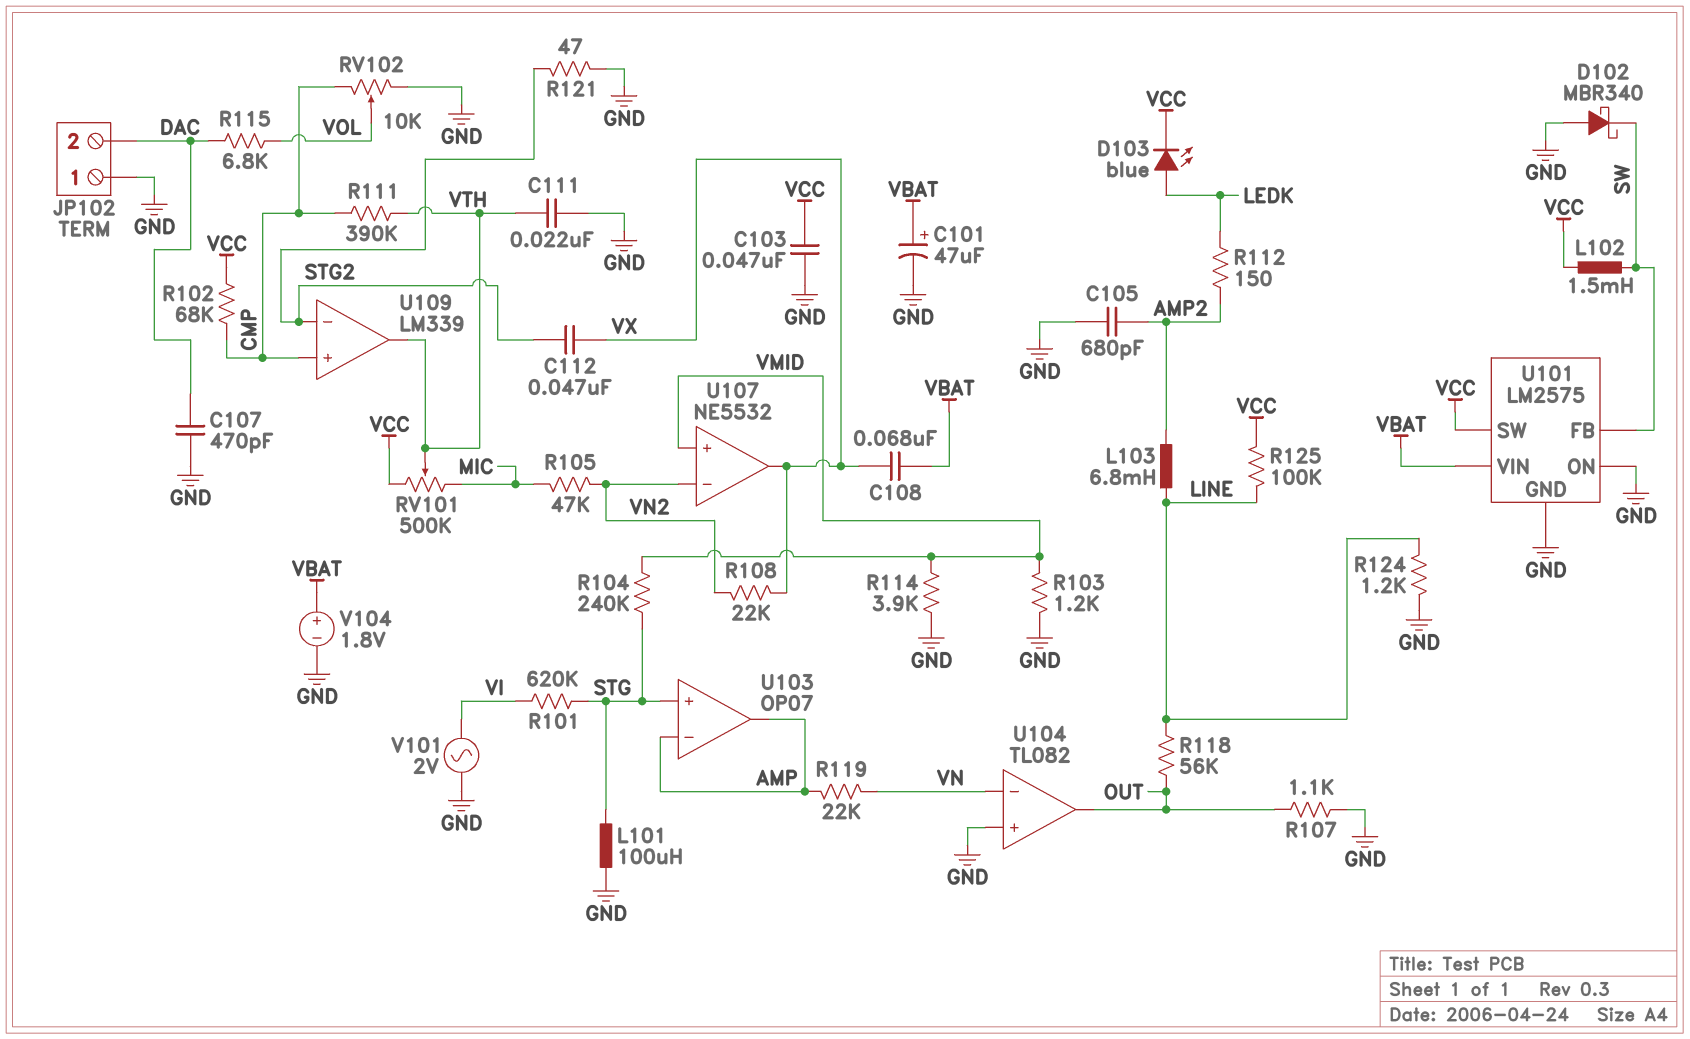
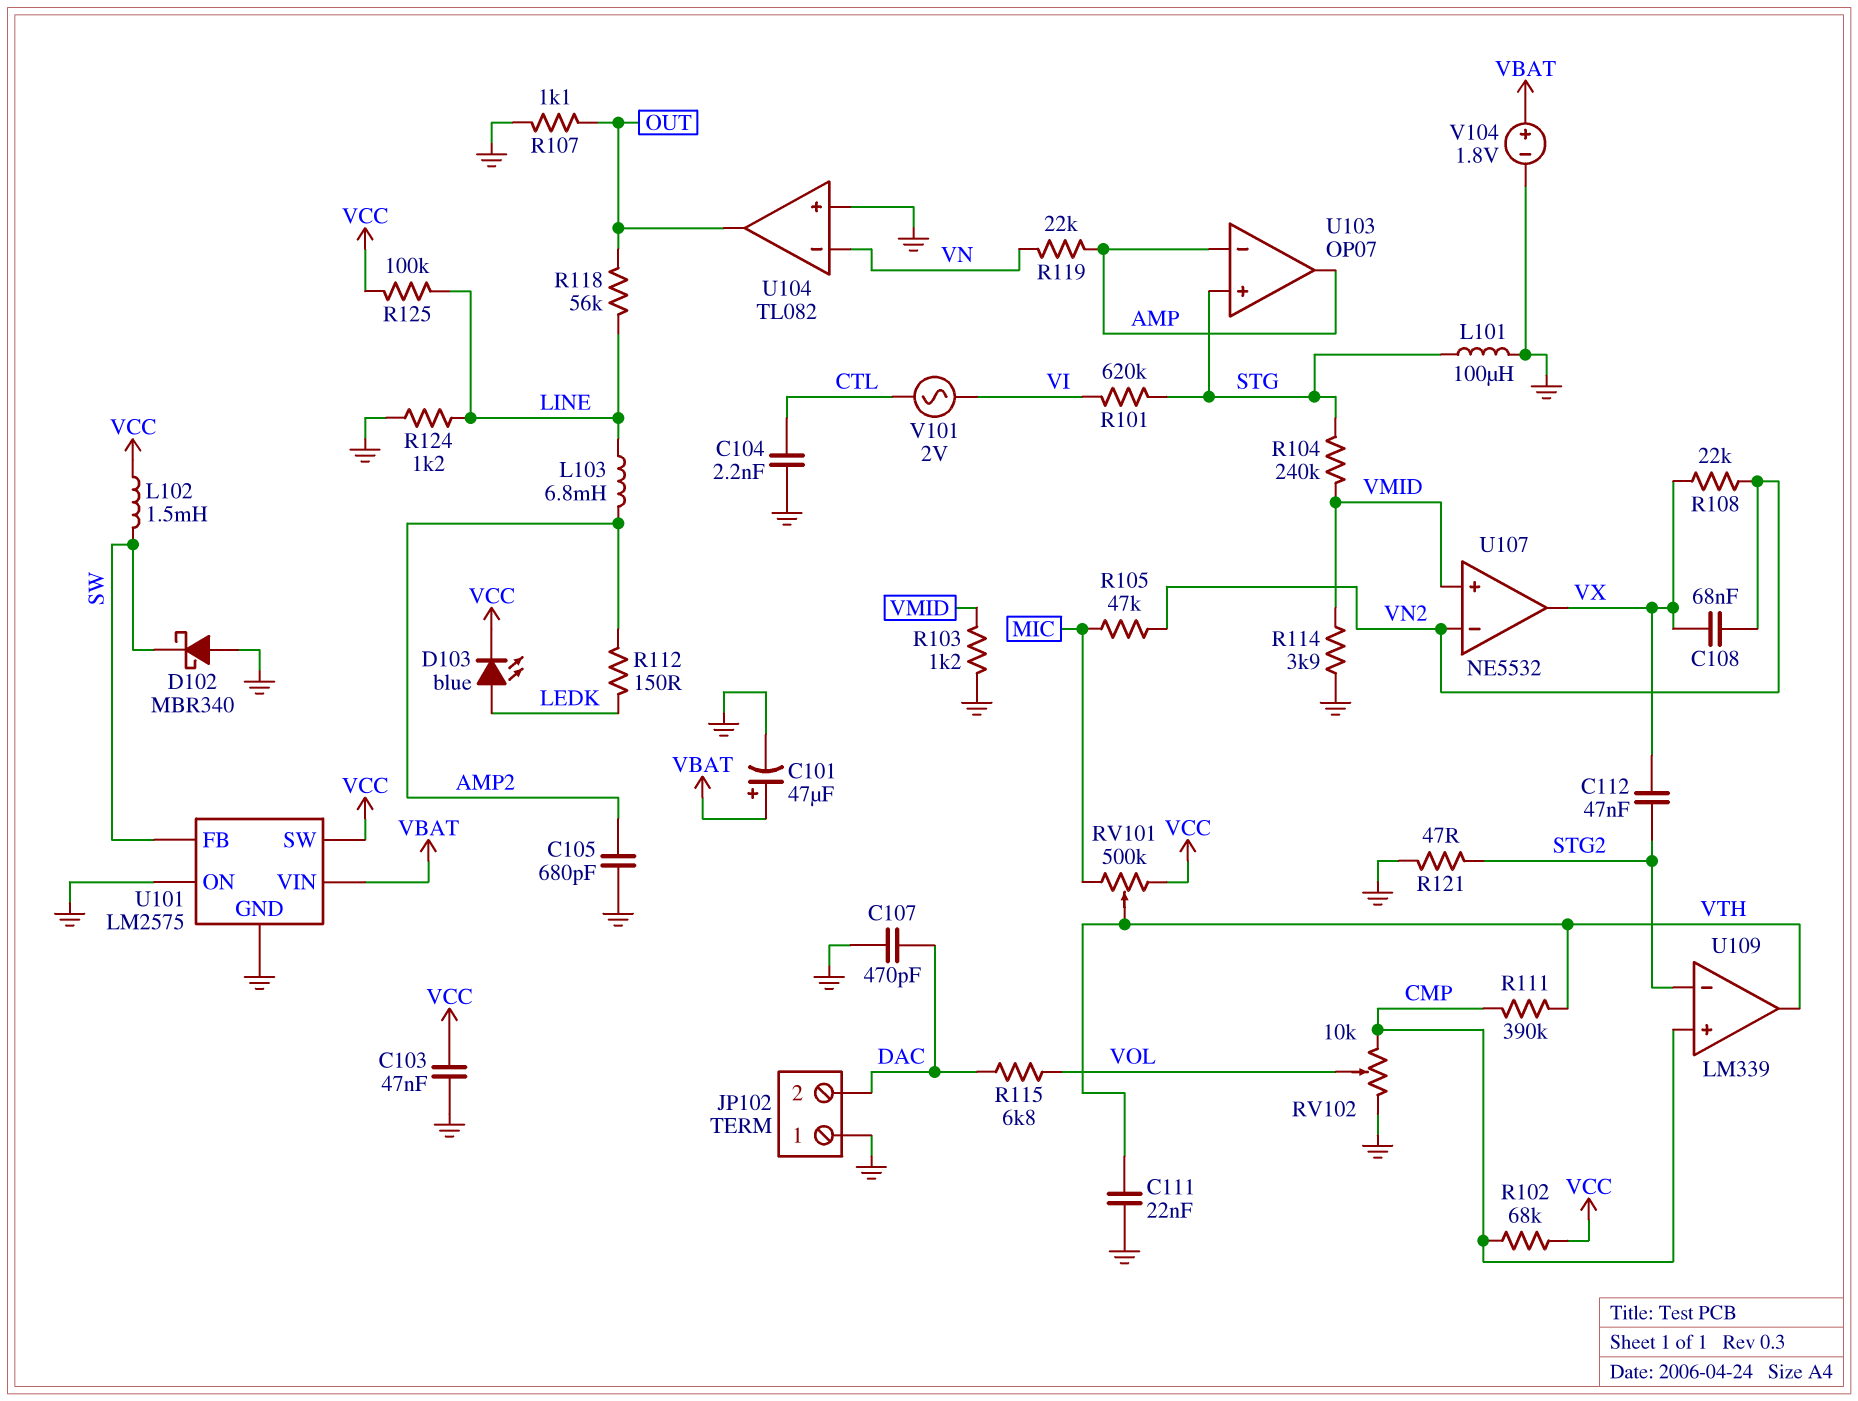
C104: none -> 2.2nF (CTL, GND)
C108: 68nF (VBAT, VX) -> 68nF (VN2, VX)
V101: AC 2V (GND, VI) -> AC 2V (CTL, VI)

